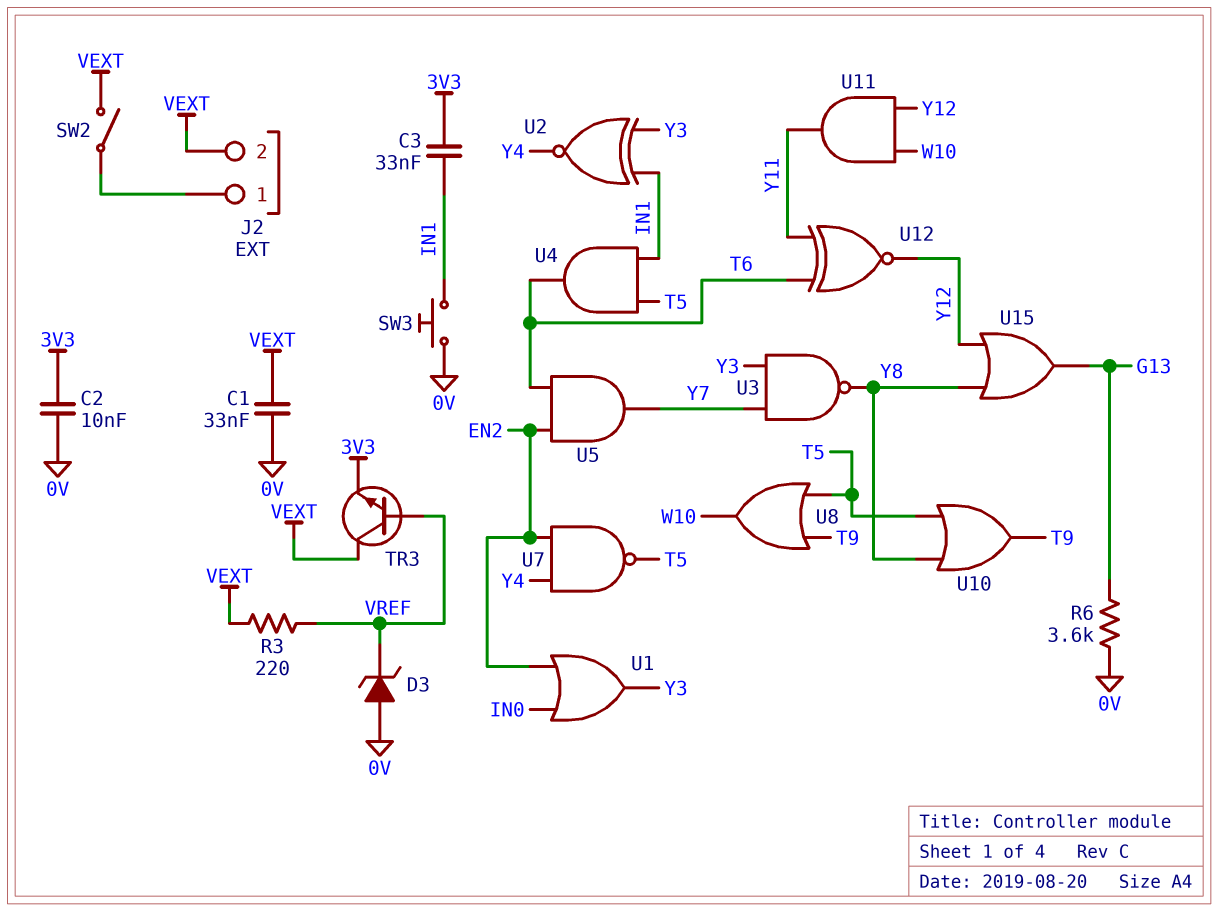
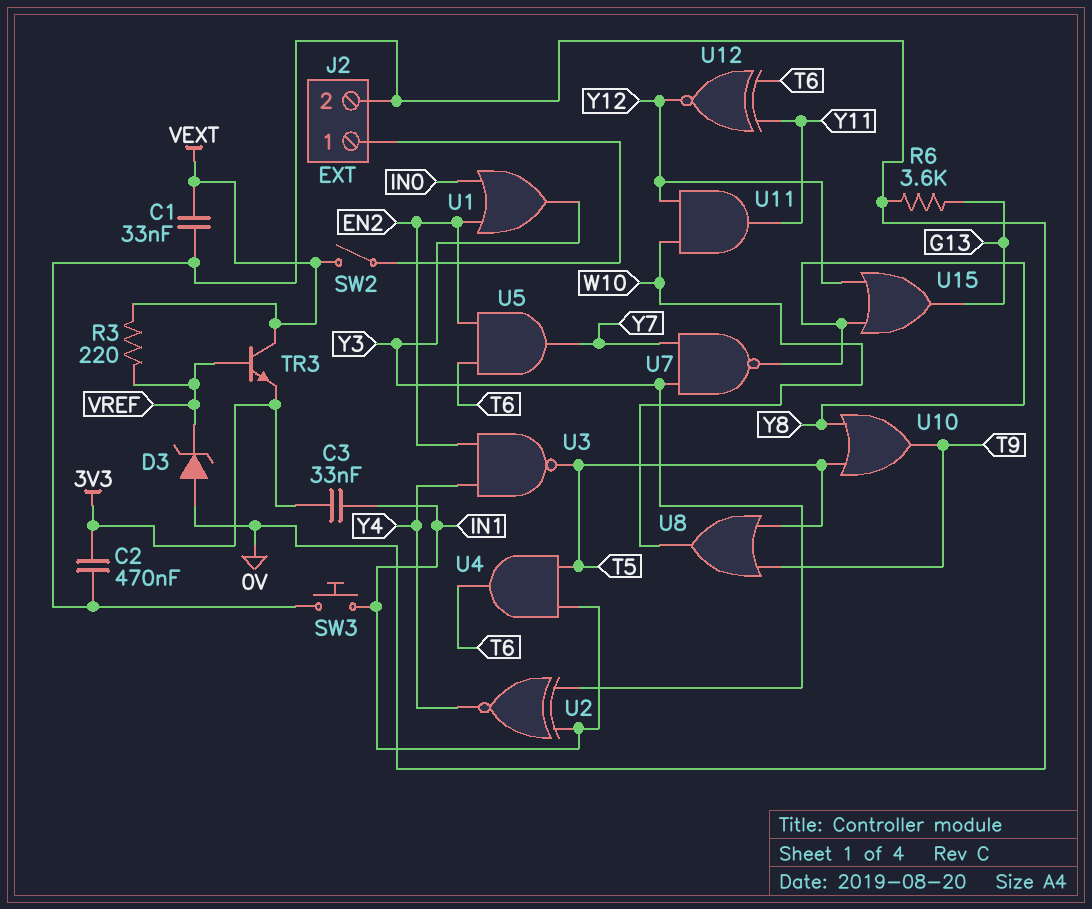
C2: 10nF (0V, 3V3) -> 470nF (0V, 3V3)
J2 pin 2: VEXT -> 0V
U3: NAND (in Y3, in Y7, out Y8) -> NAND (in EN2, in Y4, out T5)
U7: NAND (in EN2, in Y4, out T5) -> NAND (in Y3, in Y7, out Y8)

